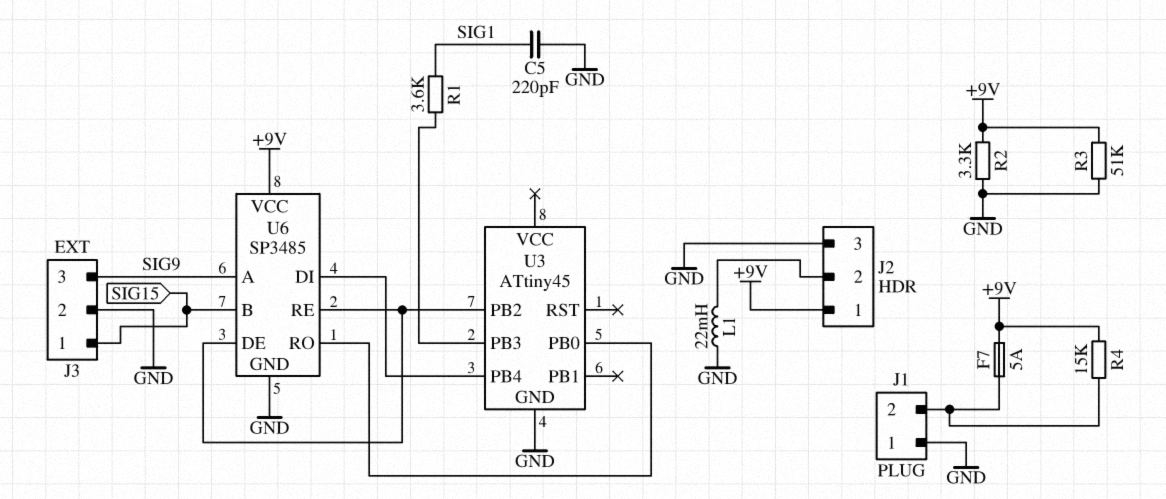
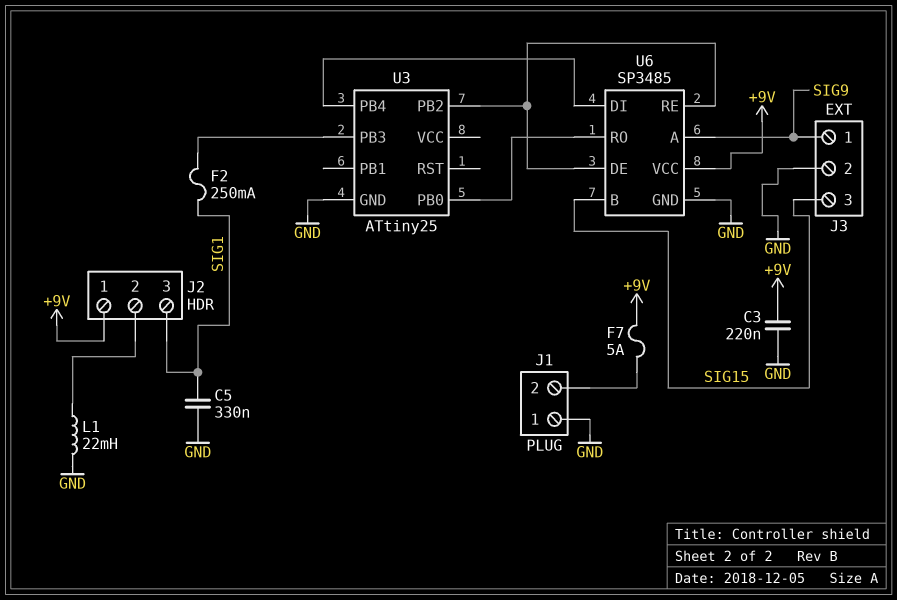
C3: none -> 220nF (+9V, GND)
C5: 220pF (GND, SIG1) -> 330nF (GND, SIG1)
F2: none -> 250mA (SIG1, U3/PB3)
J2 pin 3: GND -> SIG1
J3 pin 1: SIG15 -> SIG9
J3 pin 3: SIG9 -> SIG15
R1: 3.6k (SIG1, U3/PB3) -> none
R2: 3.3k (+9V, GND) -> none
R3: 51k (+9V, GND) -> none
R4: 15k (+9V, J1/2) -> none
U3: ATtiny45 -> ATtiny25

